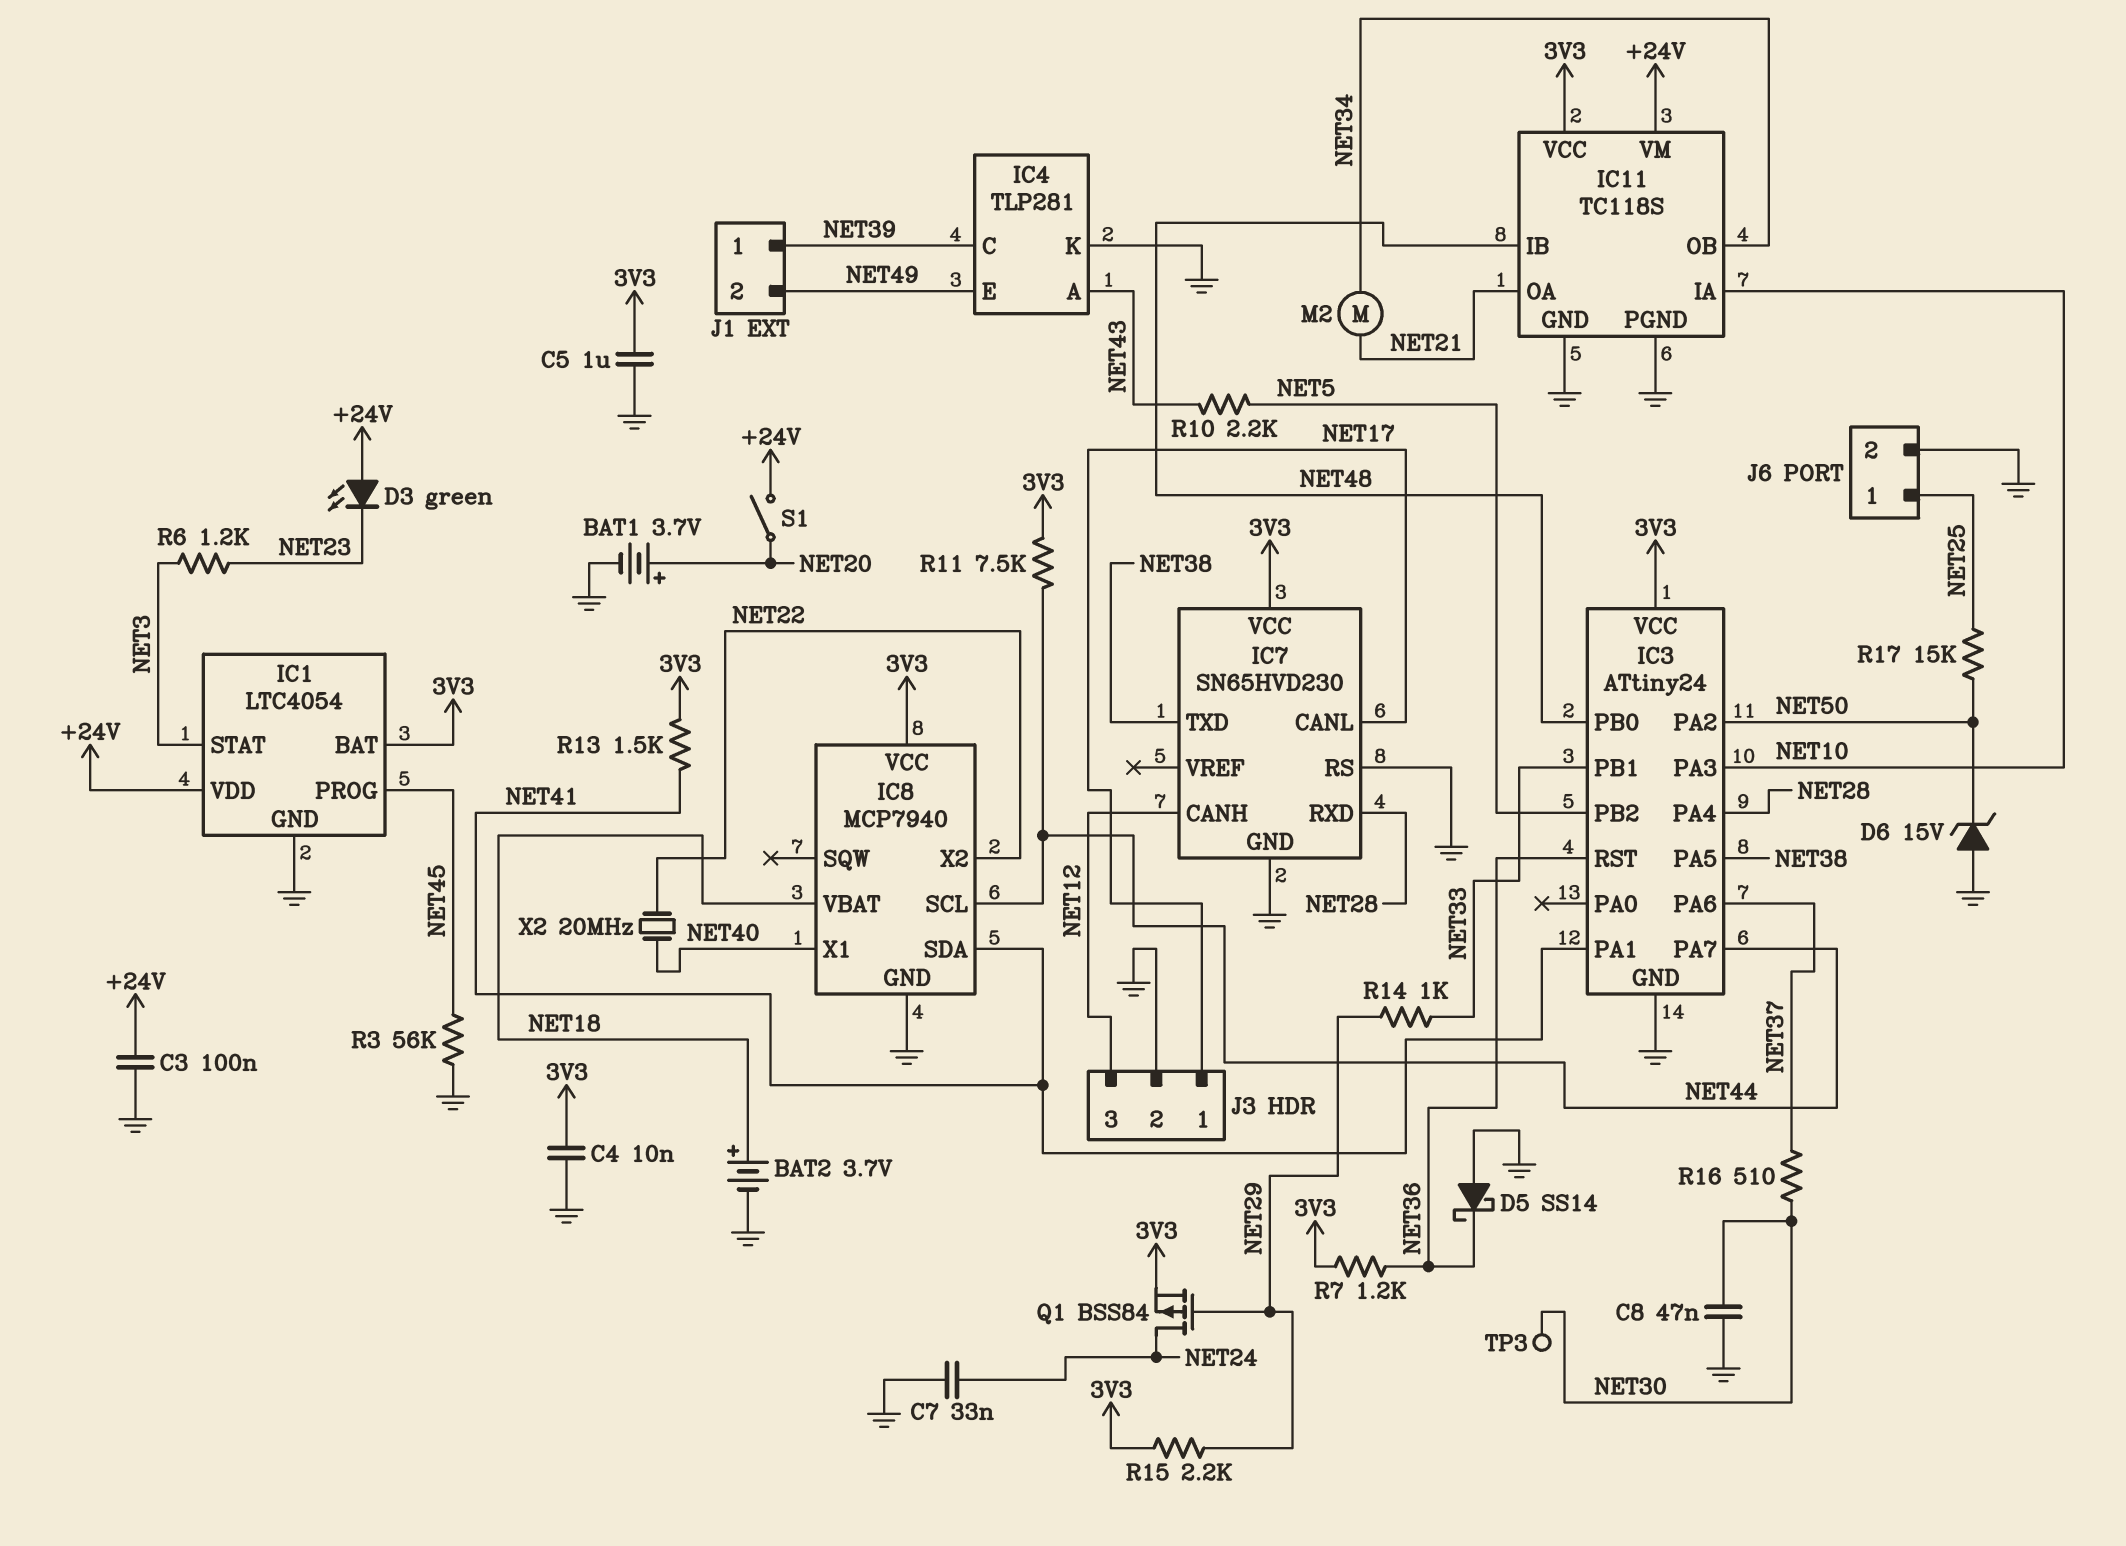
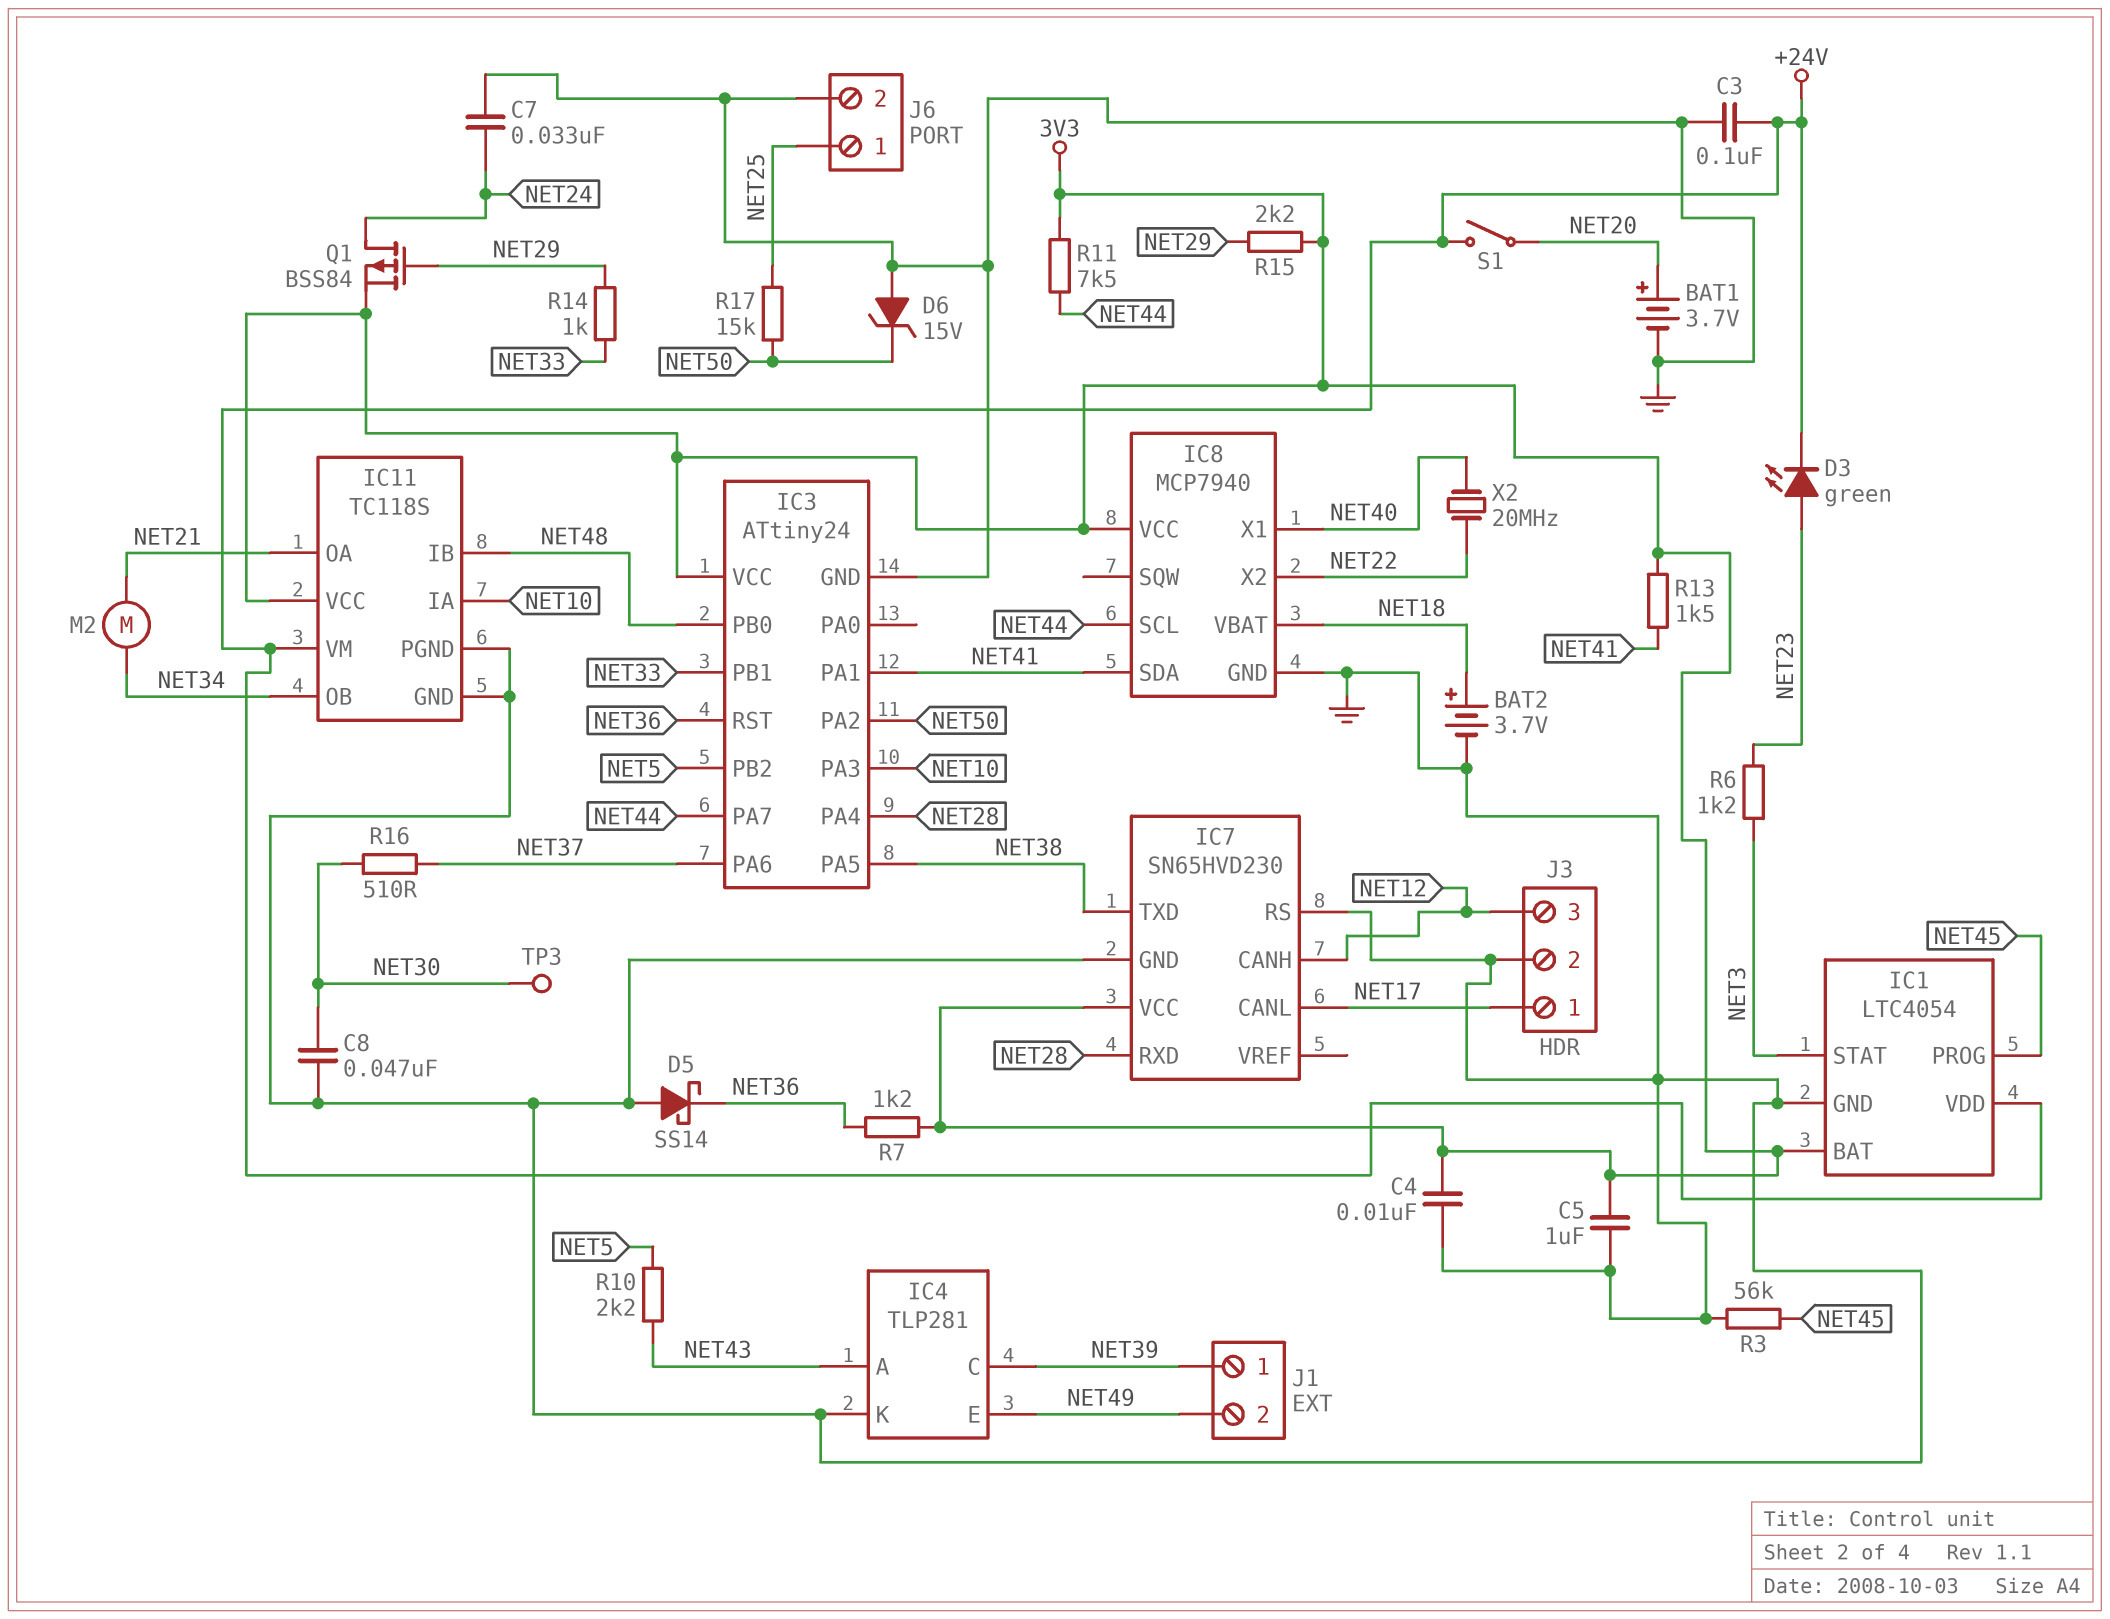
D3: LED green (A +24V, K NET23) -> LED green (A NET23, K +24V)

